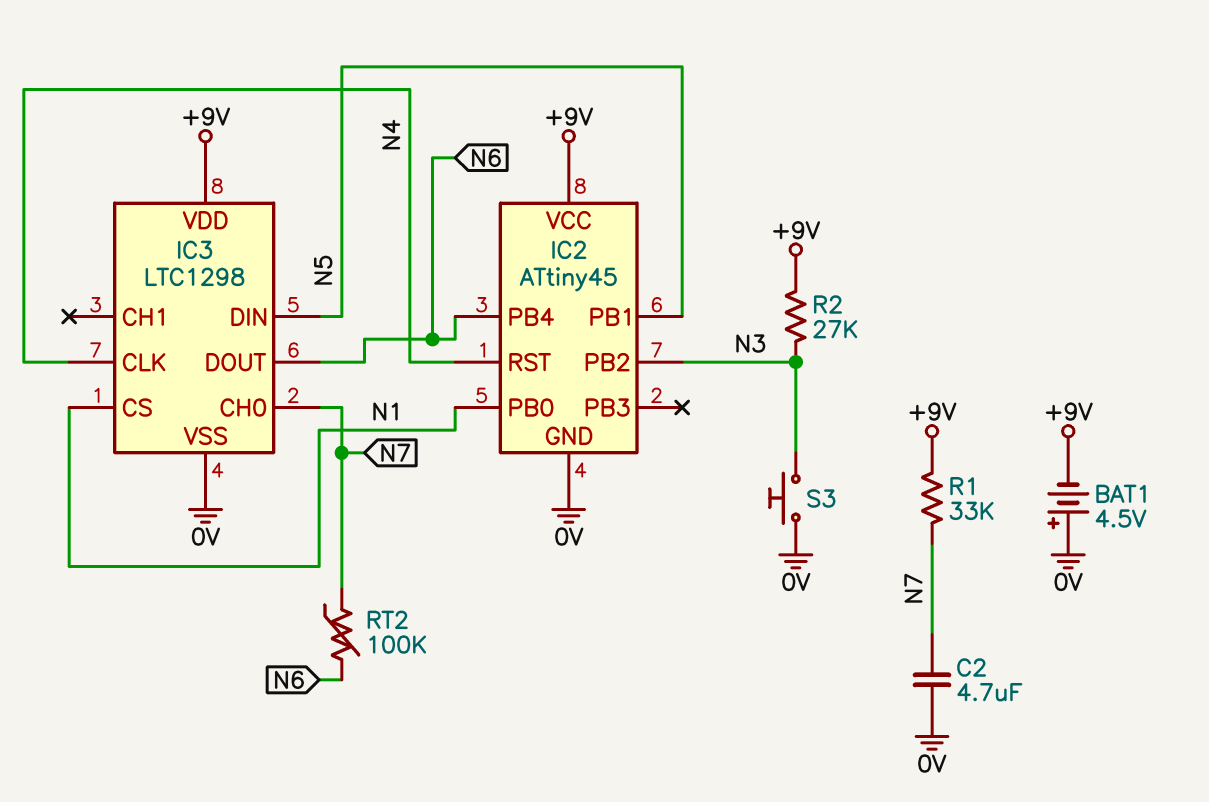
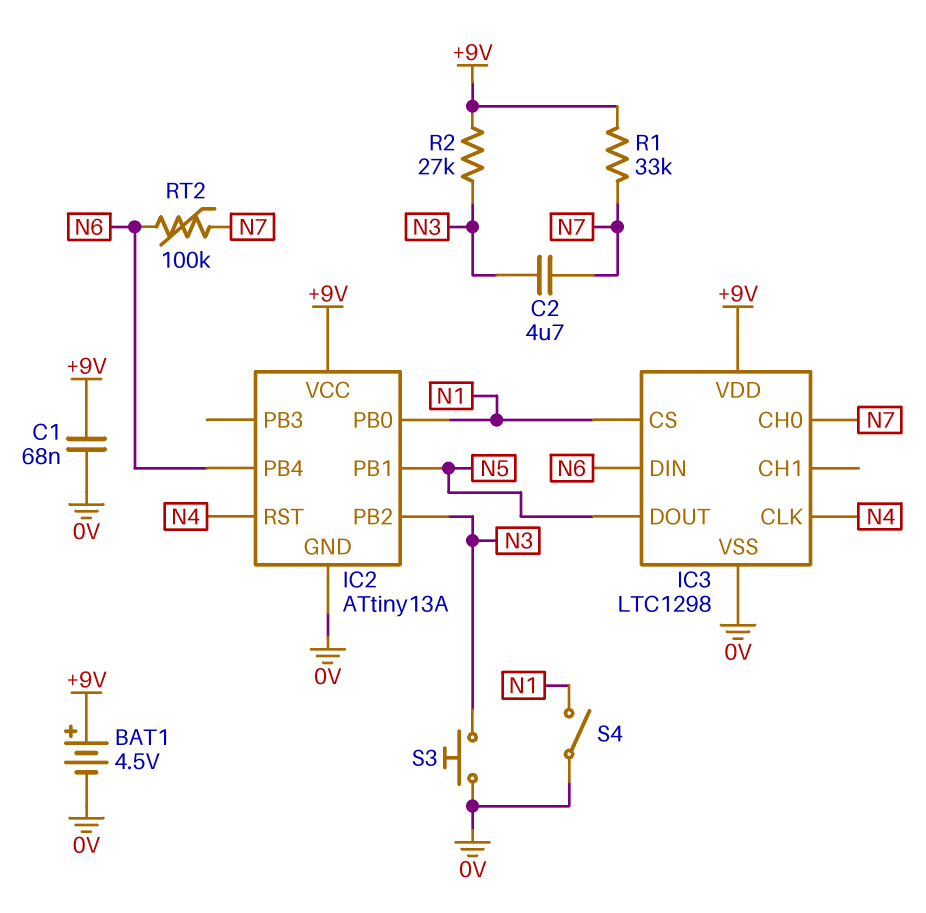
BAT1: 4.5V (plus 0V, minus +9V) -> 4.5V (plus +9V, minus 0V)
C1: none -> 68nF (+9V, 0V)
C2: 4.7uF (0V, N7) -> 4.7uF (N3, N7)
IC2: ATtiny45 -> ATtiny13A
IC3 pin DIN: N5 -> N6
IC3 pin DOUT: N6 -> N5
S4: none -> switch (0V, N1)

